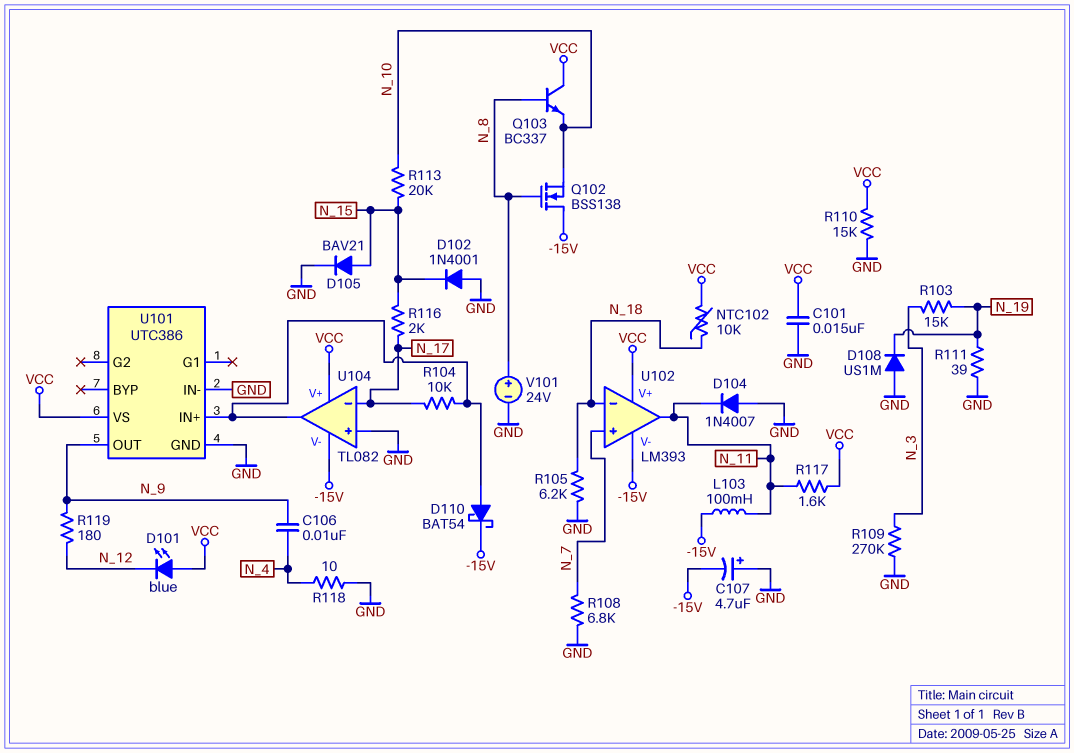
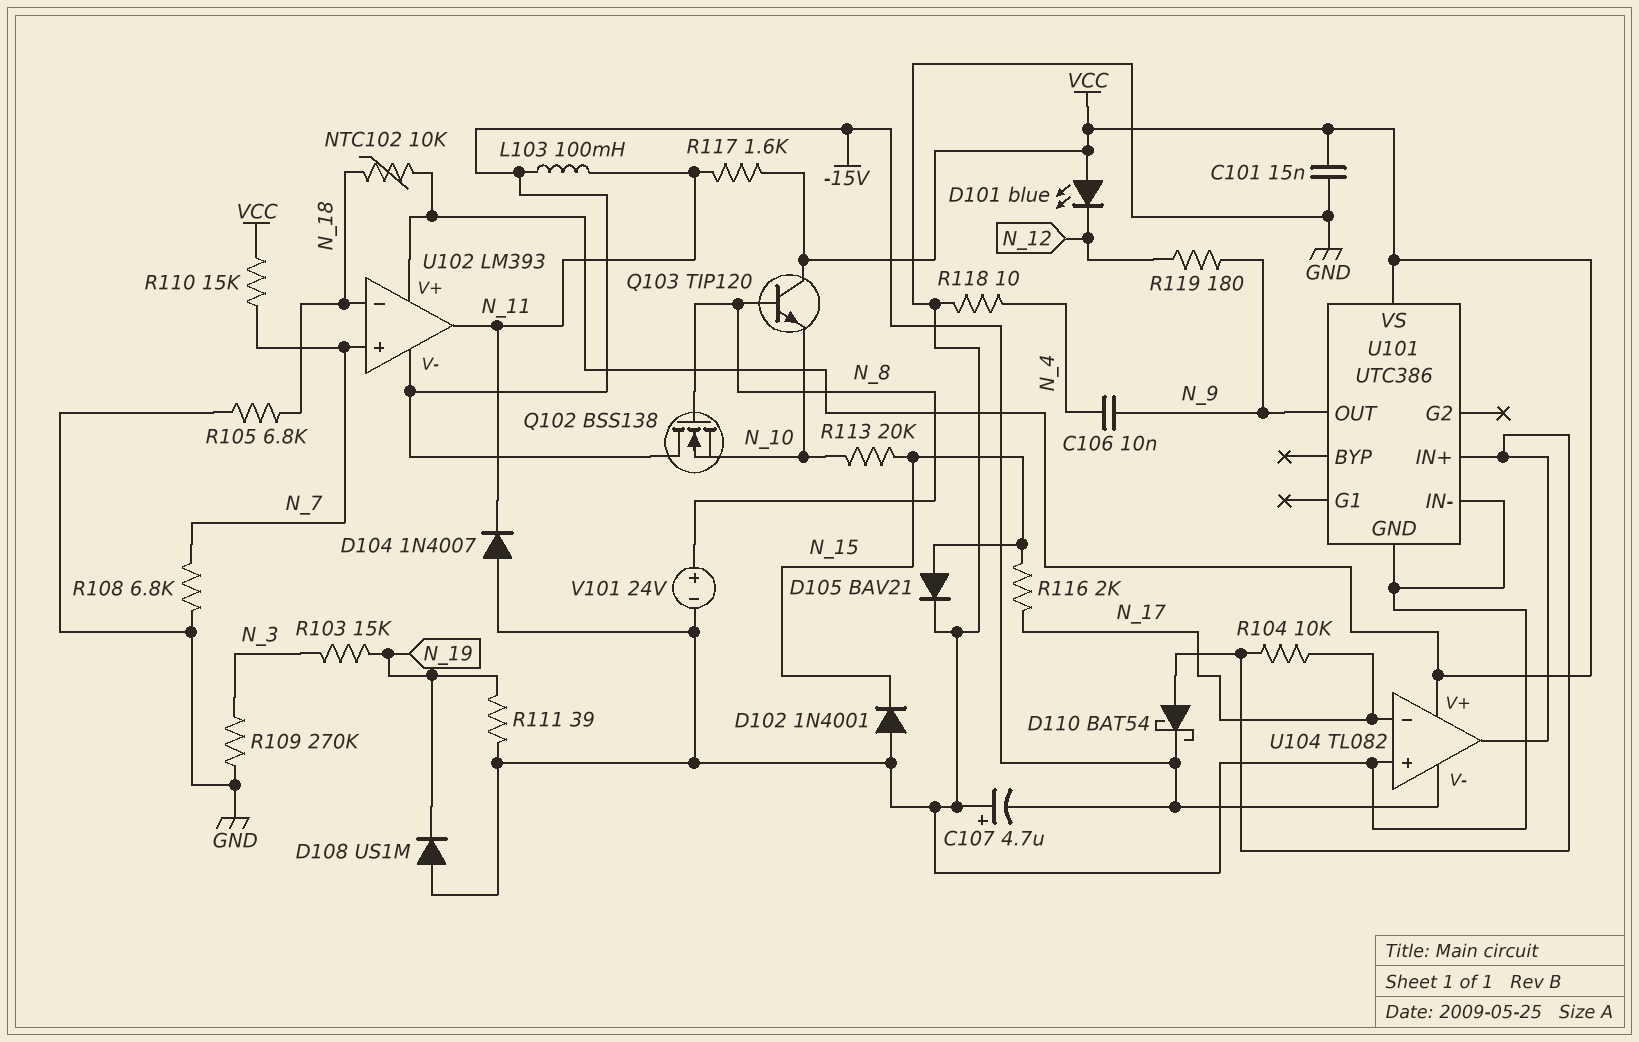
Q103: NPN BC337 (B N_8, C VCC, E N_10) -> NPN TIP120 (B N_8, C VCC, E N_10)
R105: 6.2k (GND, N_18) -> 6.8k (GND, N_18)
R110: 15k (GND, VCC) -> 15k (N_7, VCC)

